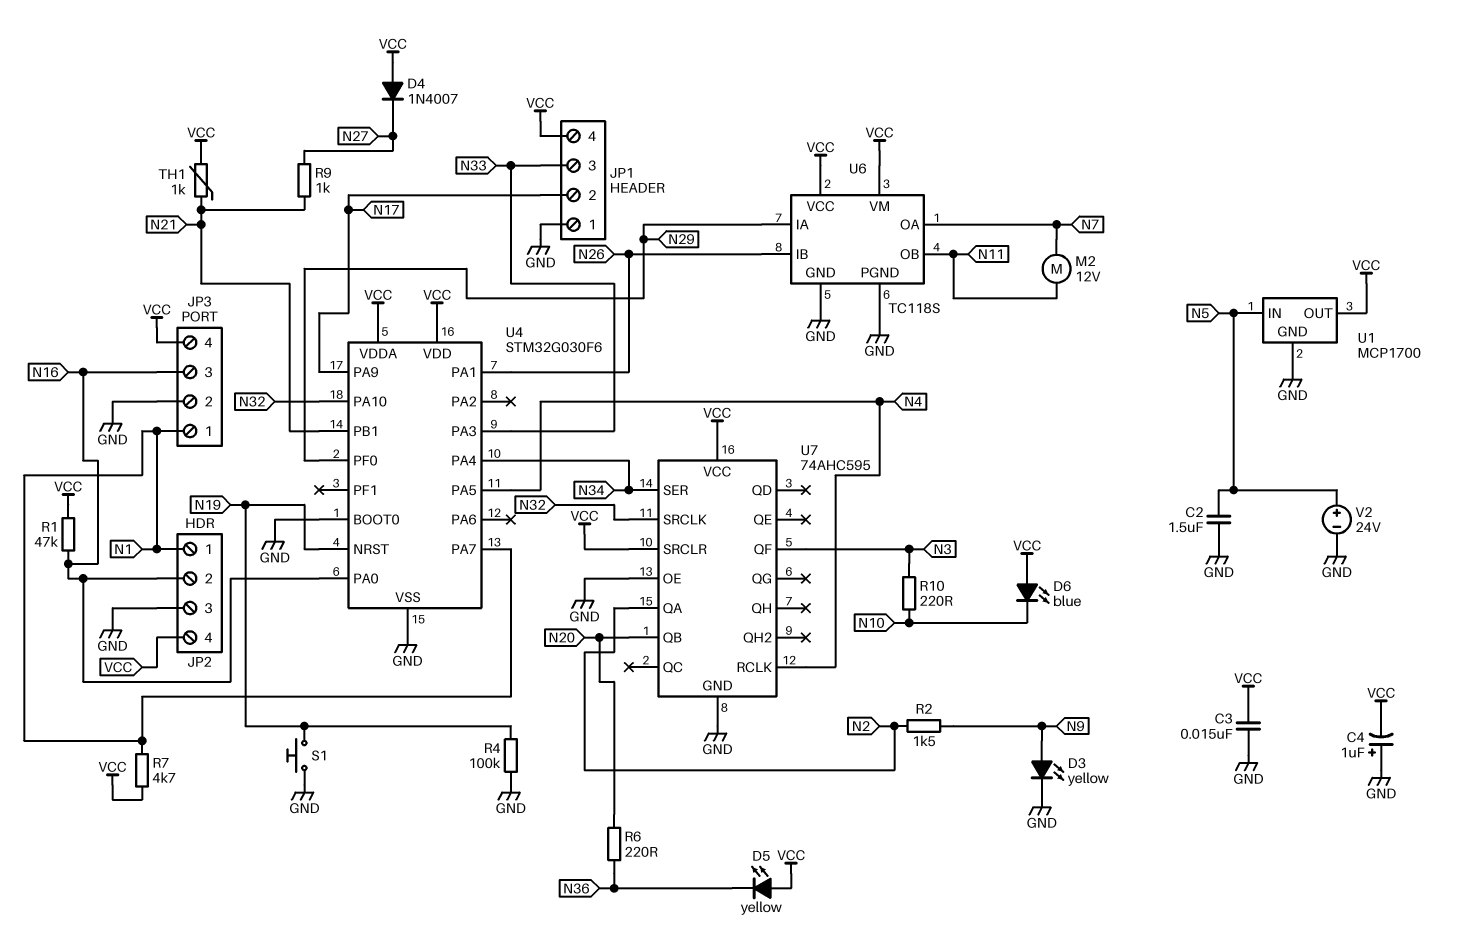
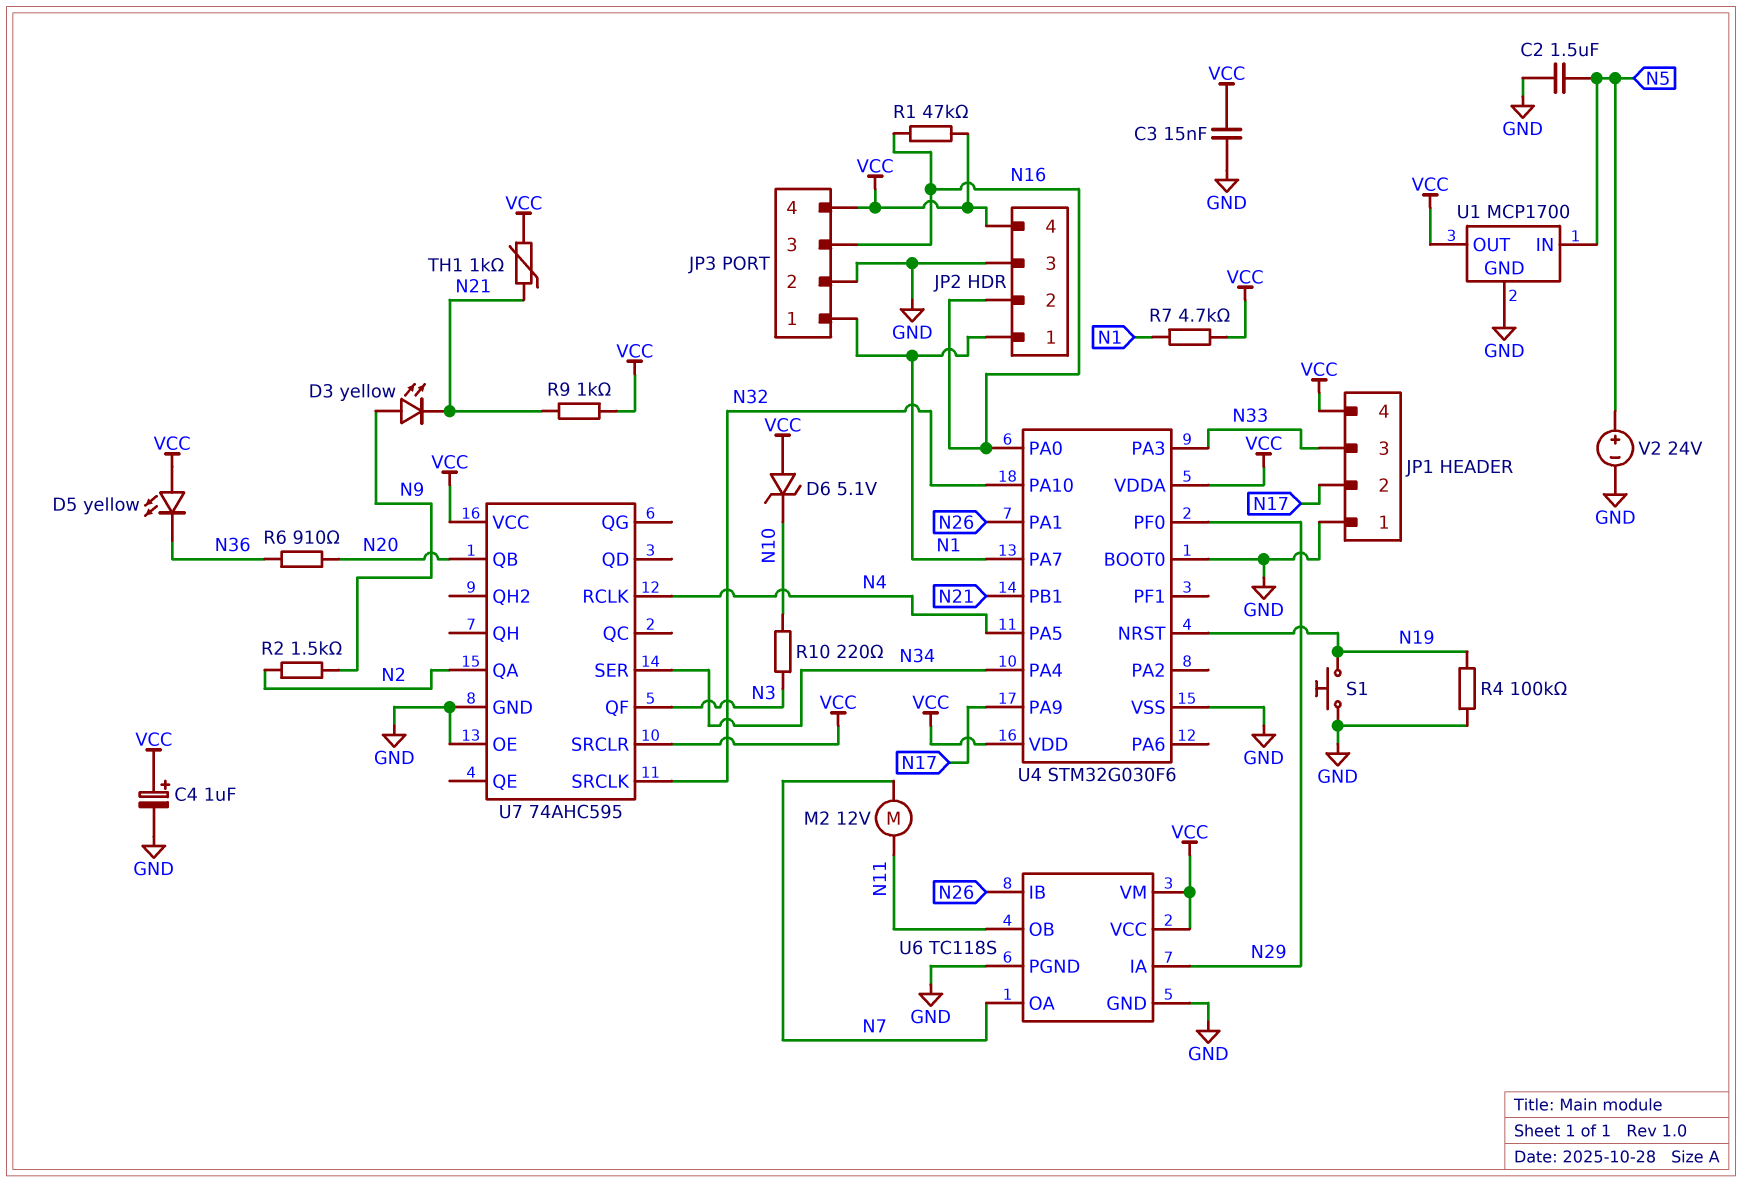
C4: 1uF (plus GND, minus VCC) -> 1uF (plus VCC, minus GND)
D3: LED yellow (A N9, K GND) -> LED yellow (A N9, K N21)
D4: diode 1N4007 (A VCC, K N27) -> none
D6: LED blue (A VCC, K N10) -> zener 5.1V (A VCC, K N10)
R6: 220 (N20, N36) -> 910 (N20, N36)
R9: 1k (N21, N27) -> 1k (N21, VCC)

